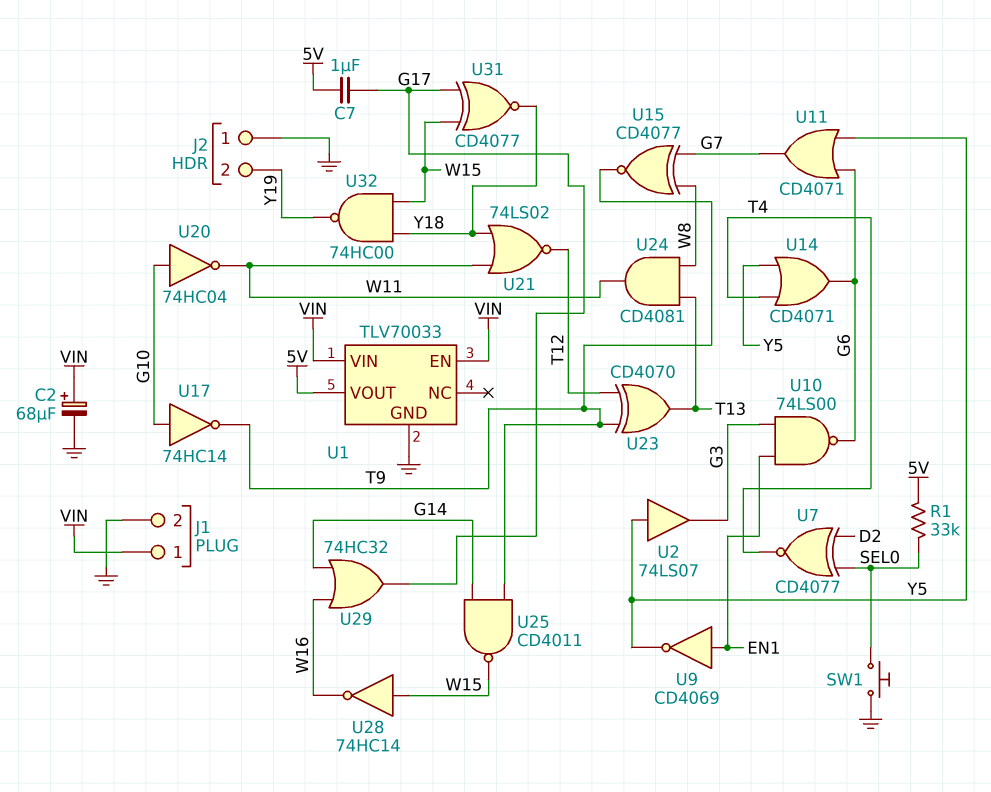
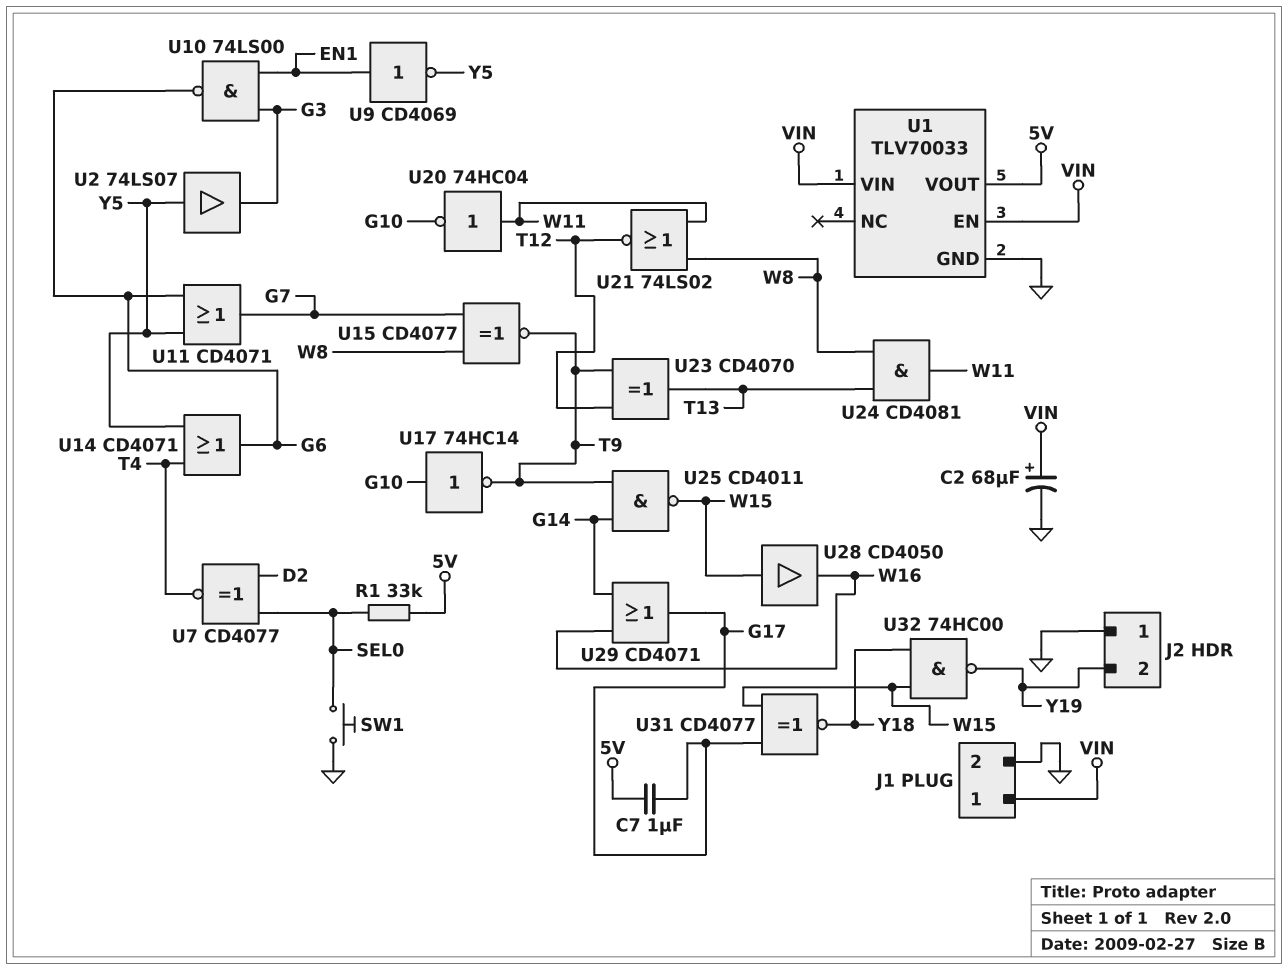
U20: NOT 74HC04 (in G10, out W11) -> NOT 74HC04 (in W11, out G10)
U21: NOR 74LS02 (in W11, in Y18, out T12) -> NOR 74LS02 (in W8, in W11, out T12)
U28: NOT 74HC14 (in W15, out W16) -> buffer CD4050 (in W15, out W16)
U29: OR 74HC32 (in G14, in W16, out G17) -> OR CD4071 (in G14, in W16, out G17)

